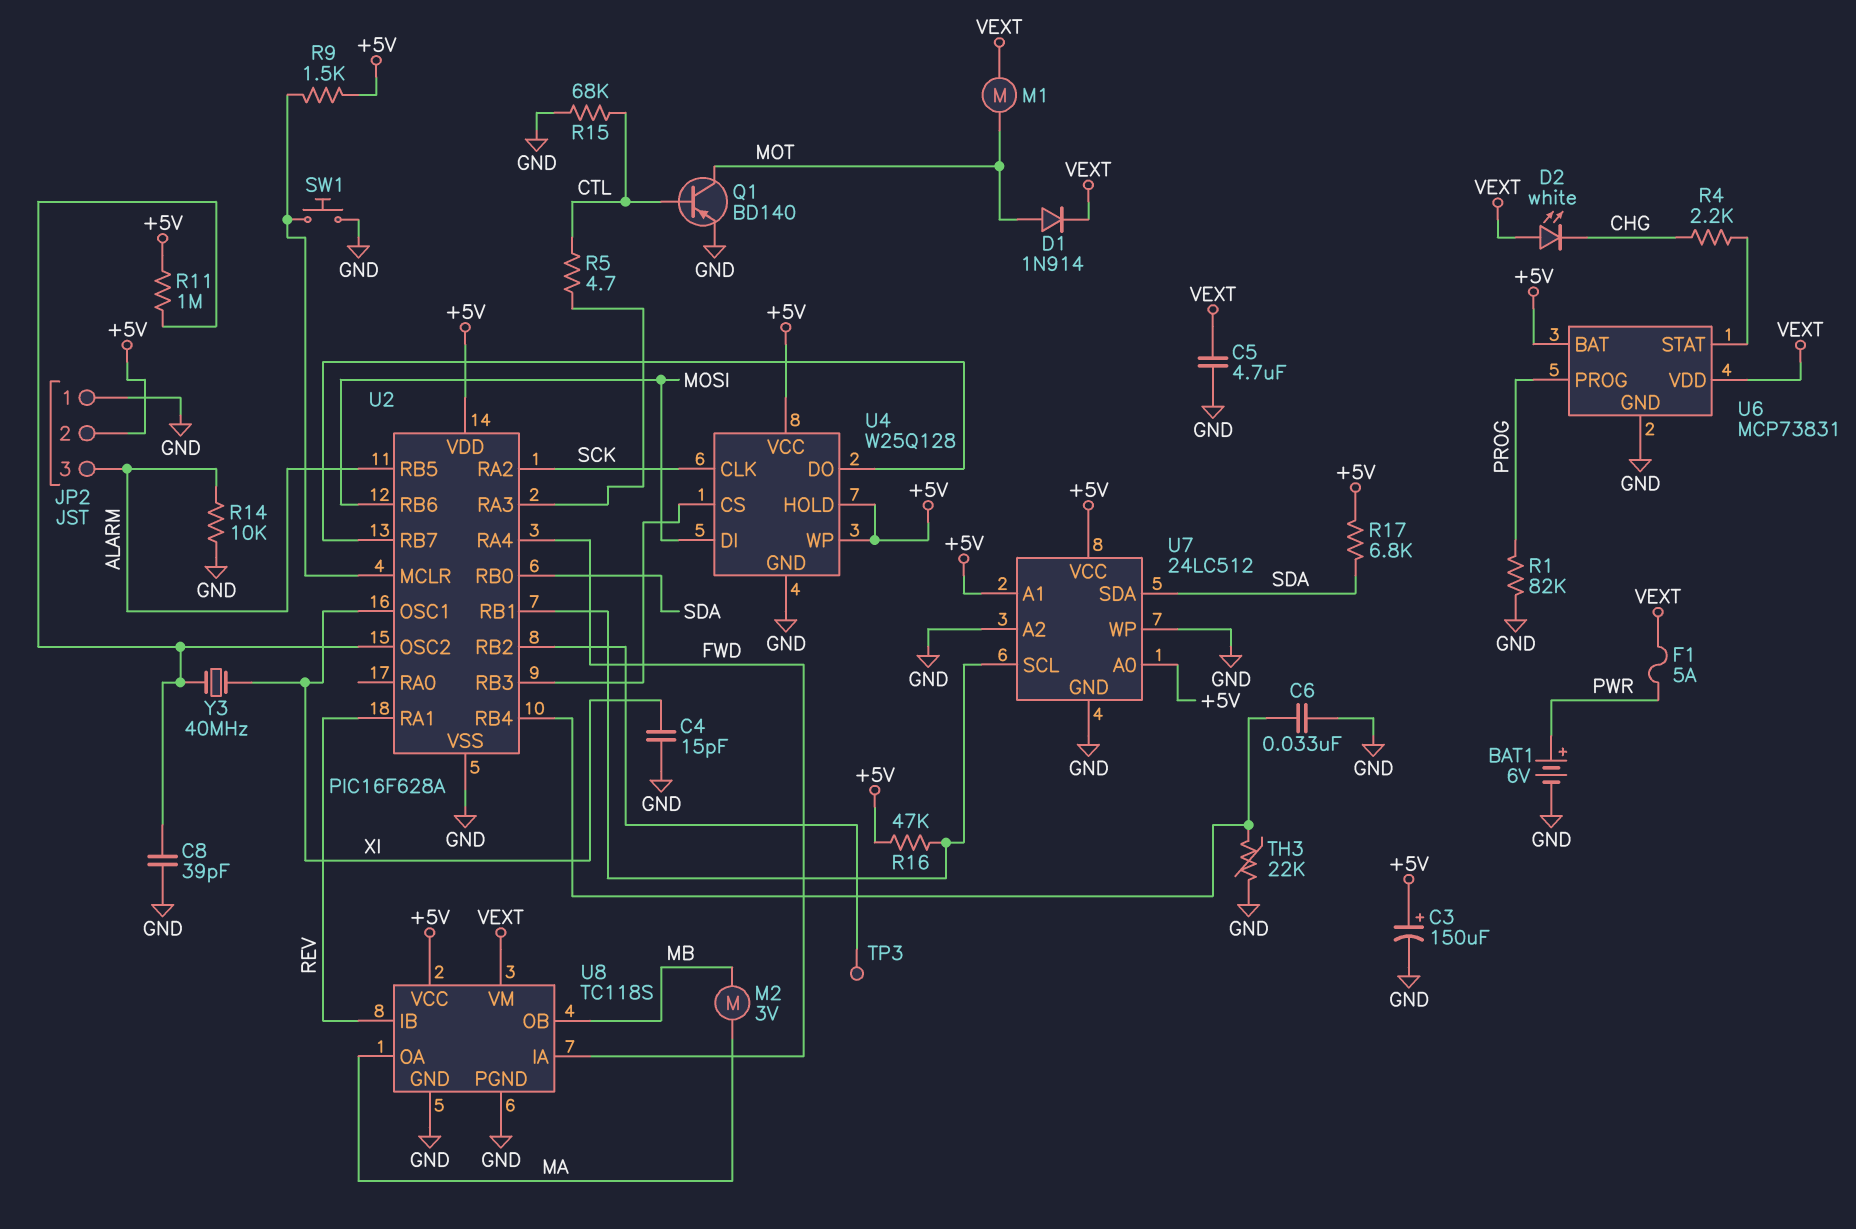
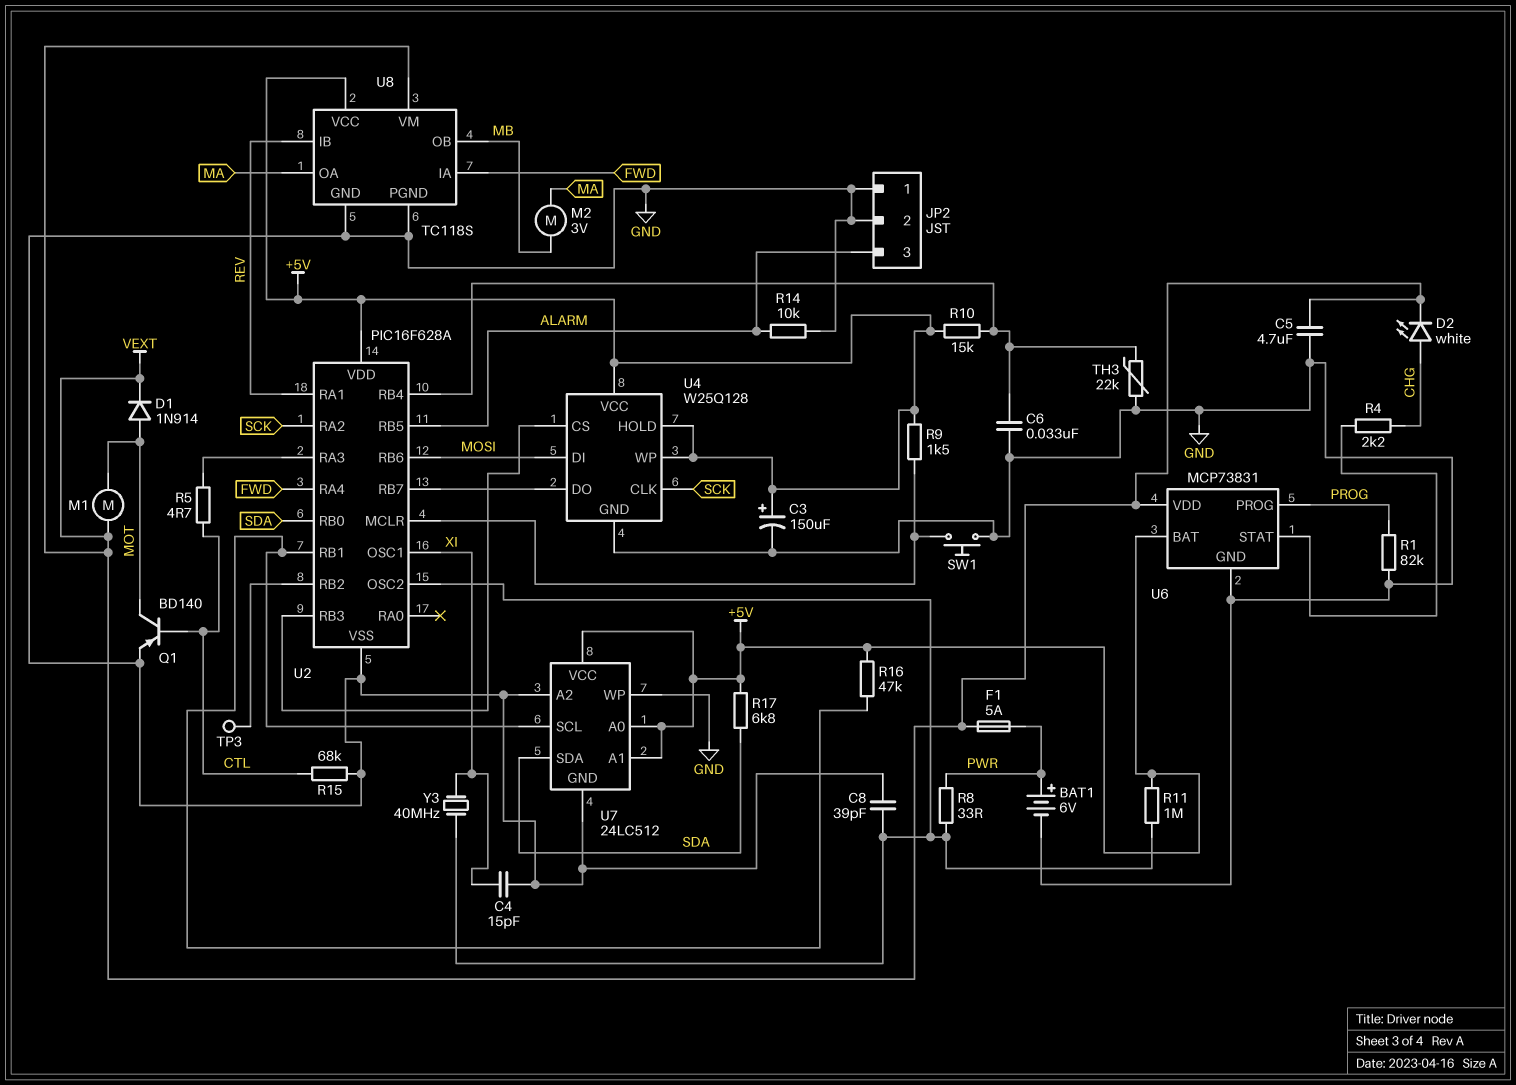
D2: LED white (A VEXT, K CHG) -> LED white (A CHG, K VEXT)
JP2 pin 2: +5V -> GND
R8: none -> 33 (PWR, U2/OSC2)
R10: none -> 15k (+5V, U2/RB4)

